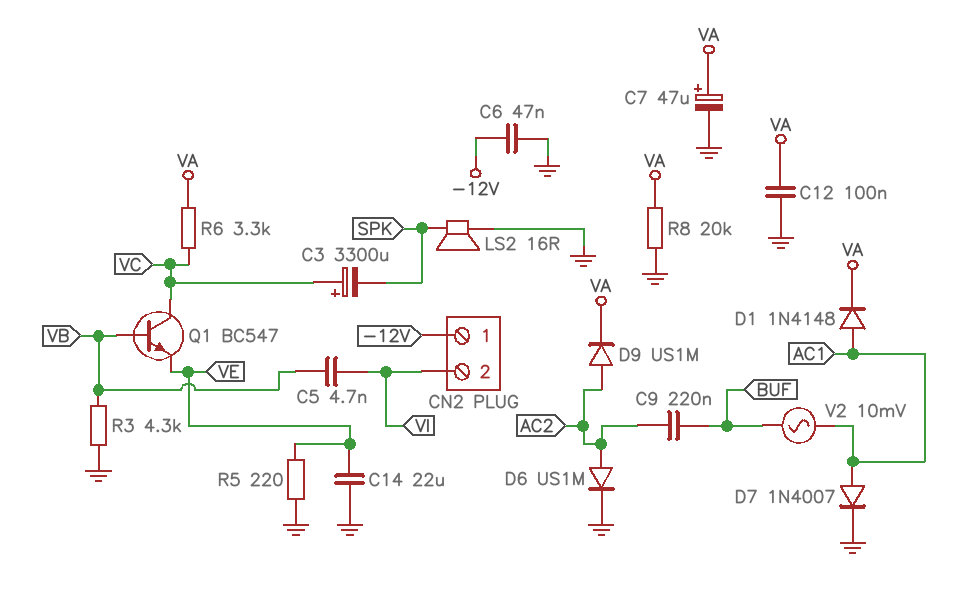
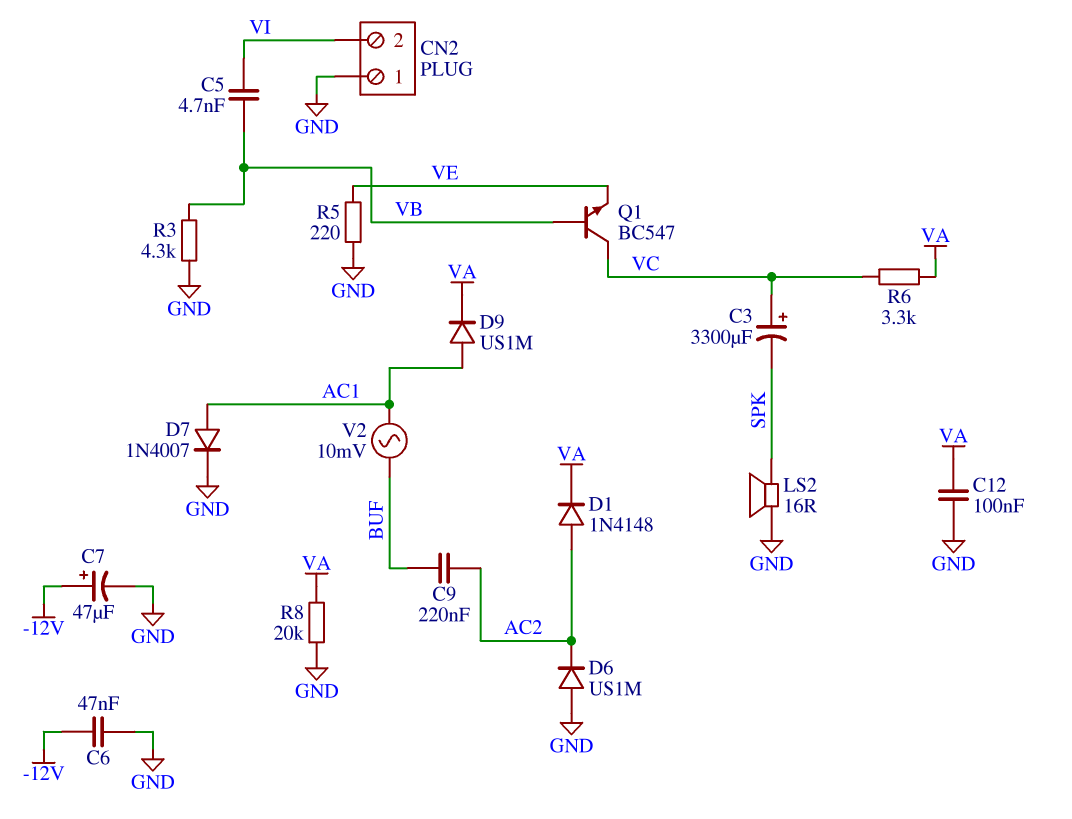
C7: 47uF (plus VA, minus GND) -> 47uF (plus -12V, minus GND)
C14: 22uF (GND, VE) -> none
CN2 pin 1: -12V -> GND
D1: diode 1N4148 (A AC1, K VA) -> diode 1N4148 (A AC2, K VA)
D6: diode US1M (A AC2, K GND) -> diode US1M (A GND, K AC2)
D9: diode US1M (A AC2, K VA) -> diode US1M (A AC1, K VA)

